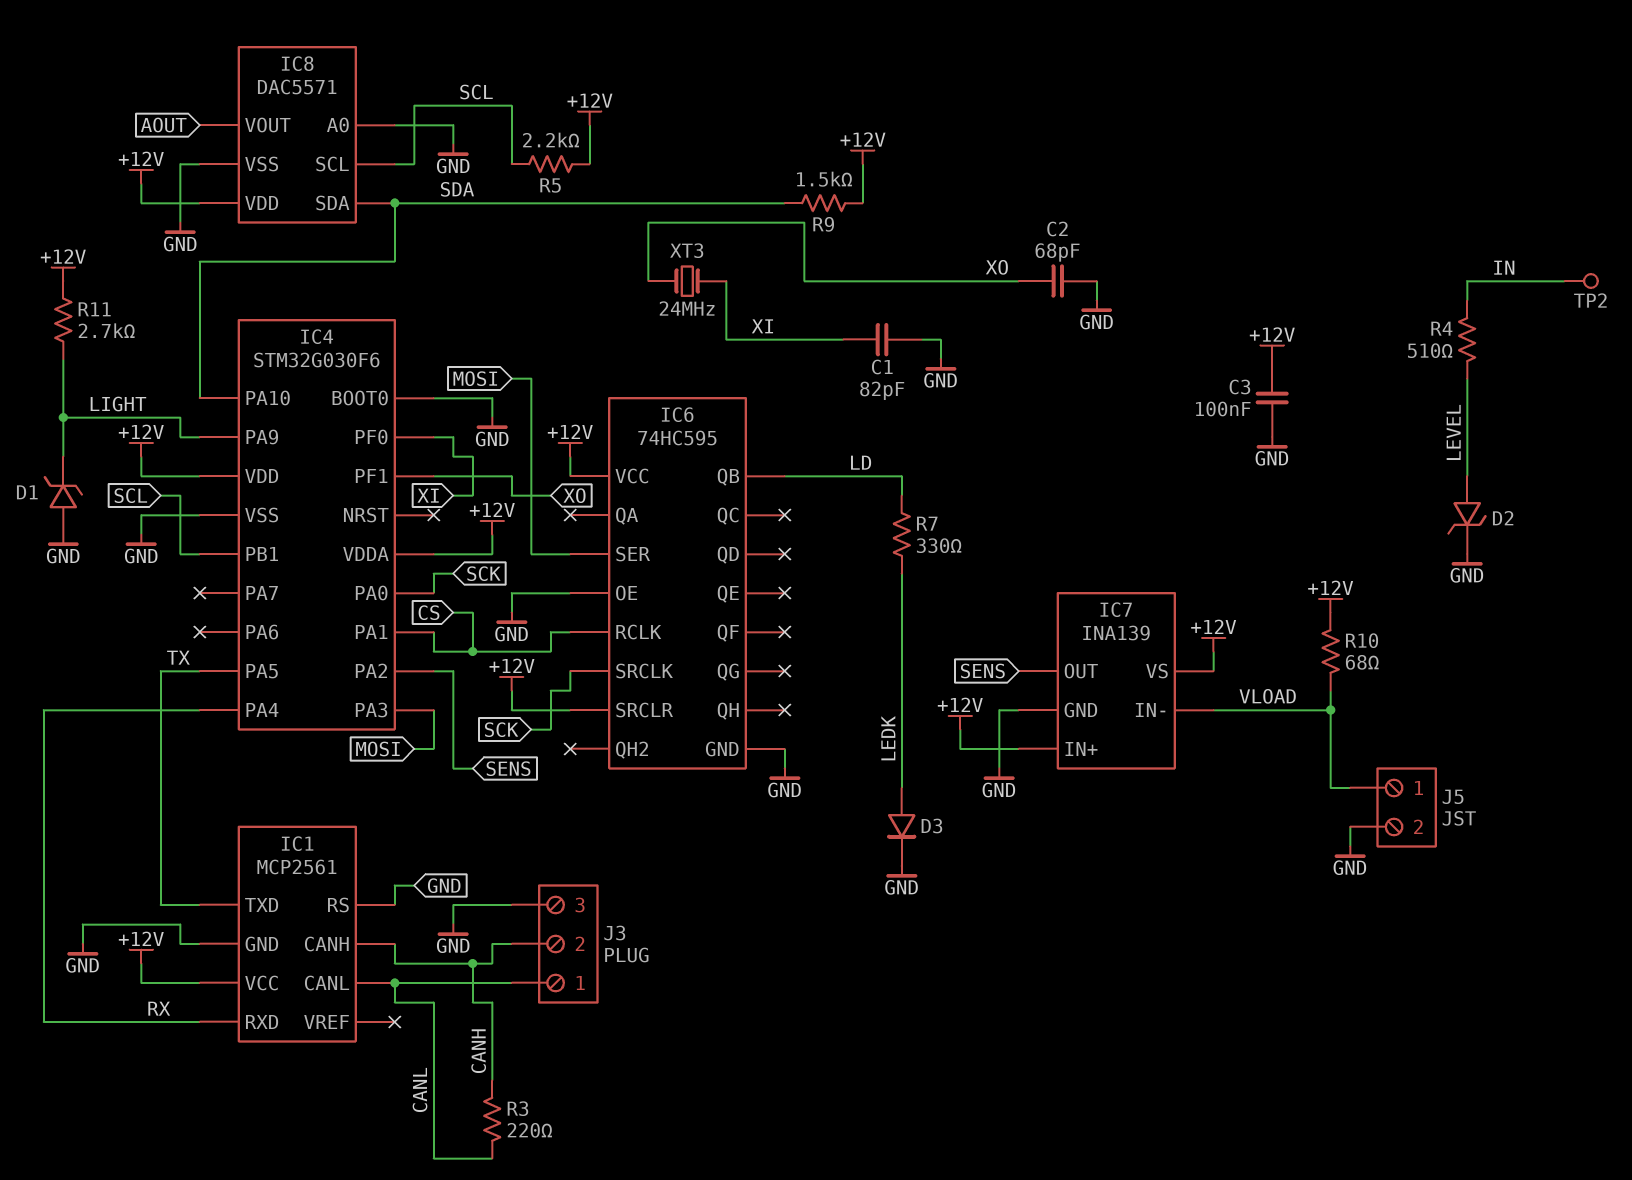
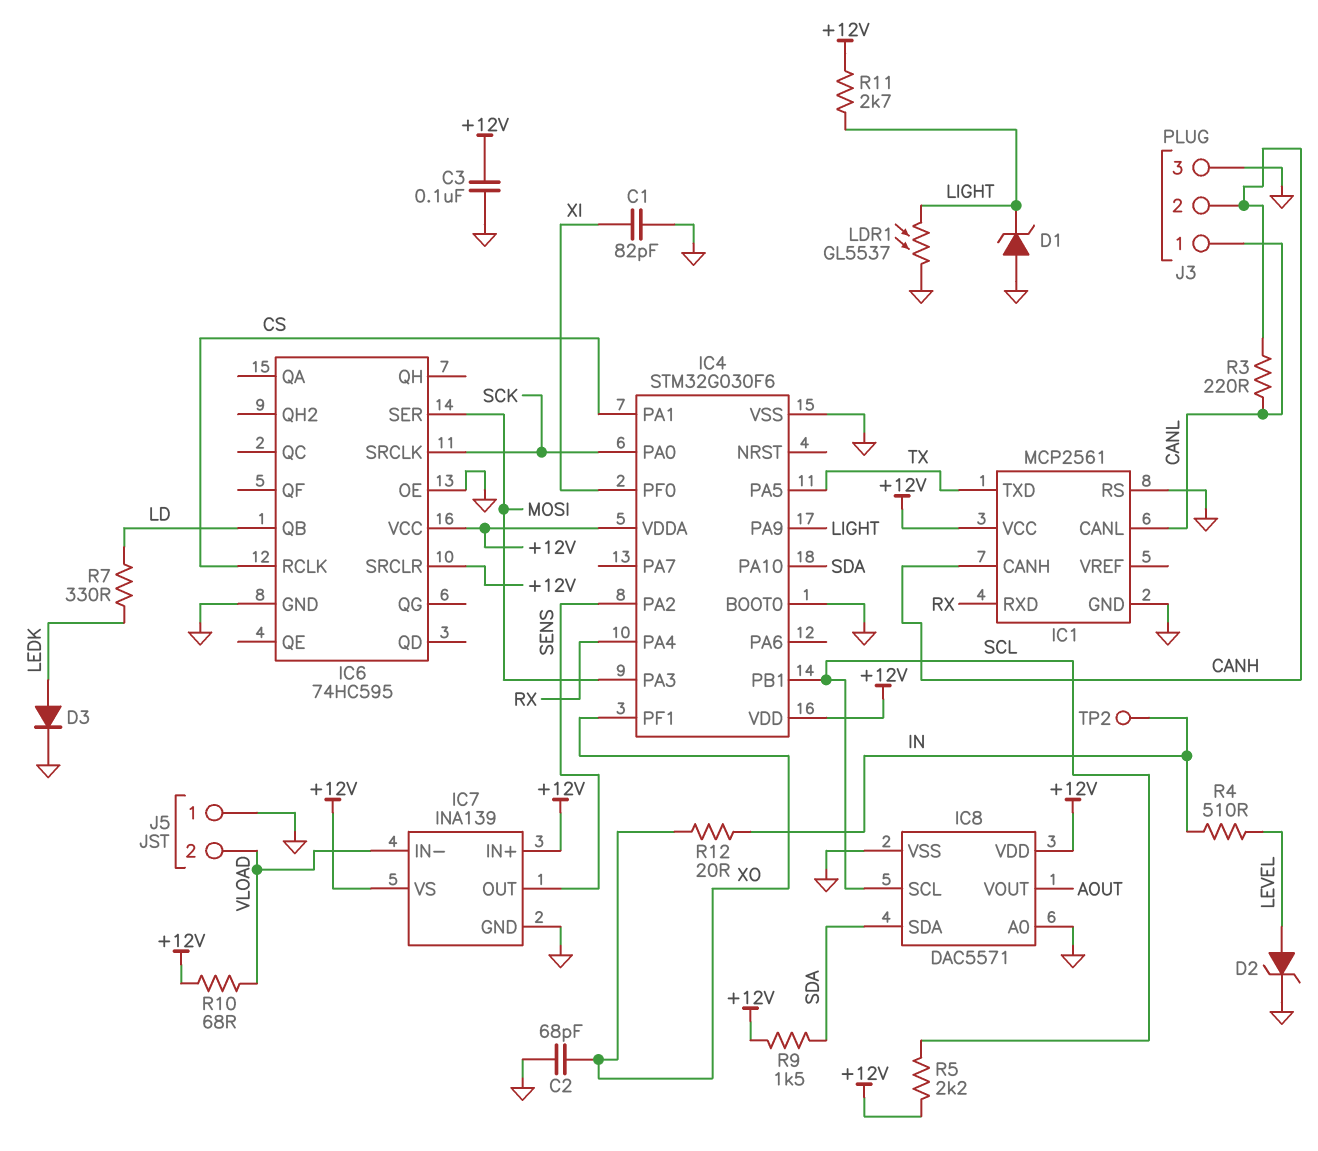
J5 pin 1: VLOAD -> GND
J5 pin 2: GND -> VLOAD
LDR1: none -> GL5537 (GND, LIGHT)
R12: none -> 20 (IN, XO)
XT3: 24MHz (XI, XO) -> none

